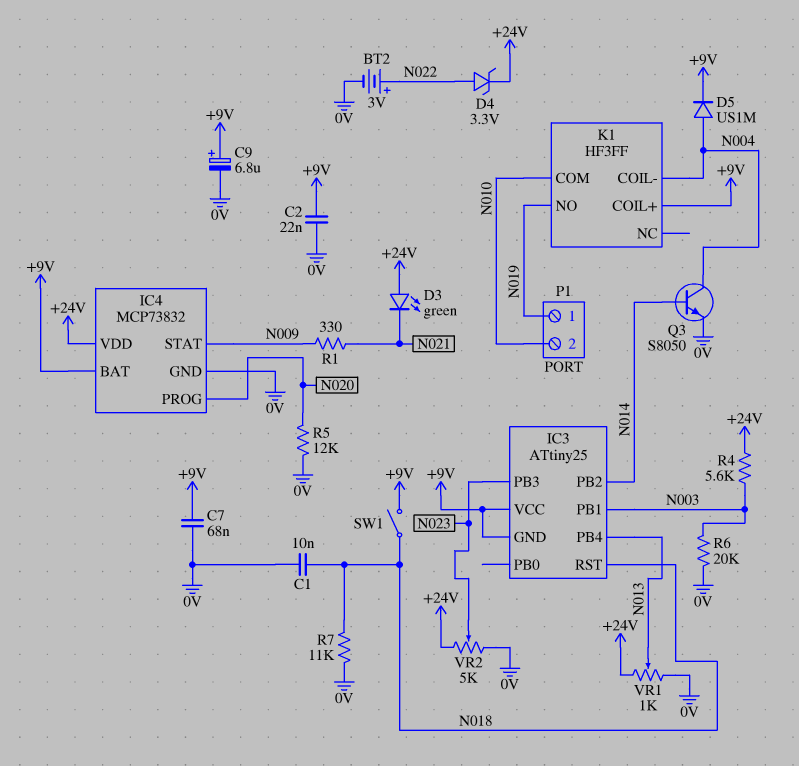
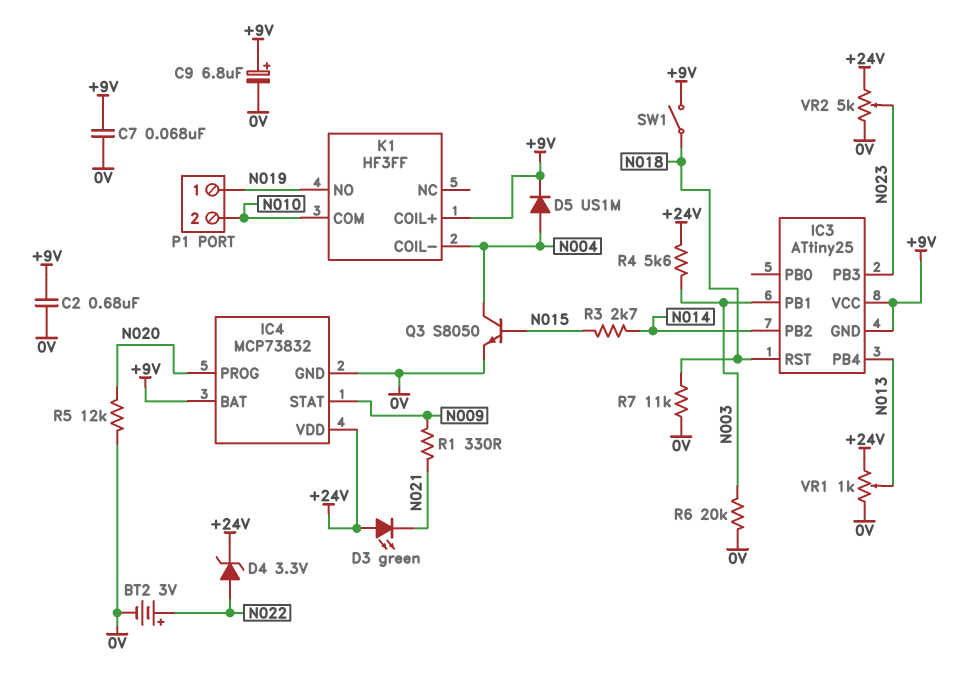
C1: 10nF (0V, N018) -> none
C2: 22nF (+9V, 0V) -> 680nF (+9V, 0V)
Q3: NPN S8050 (B N014, C N004, E 0V) -> NPN S8050 (B N015, C N004, E 0V)
R3: none -> 2.7k (N014, N015)

